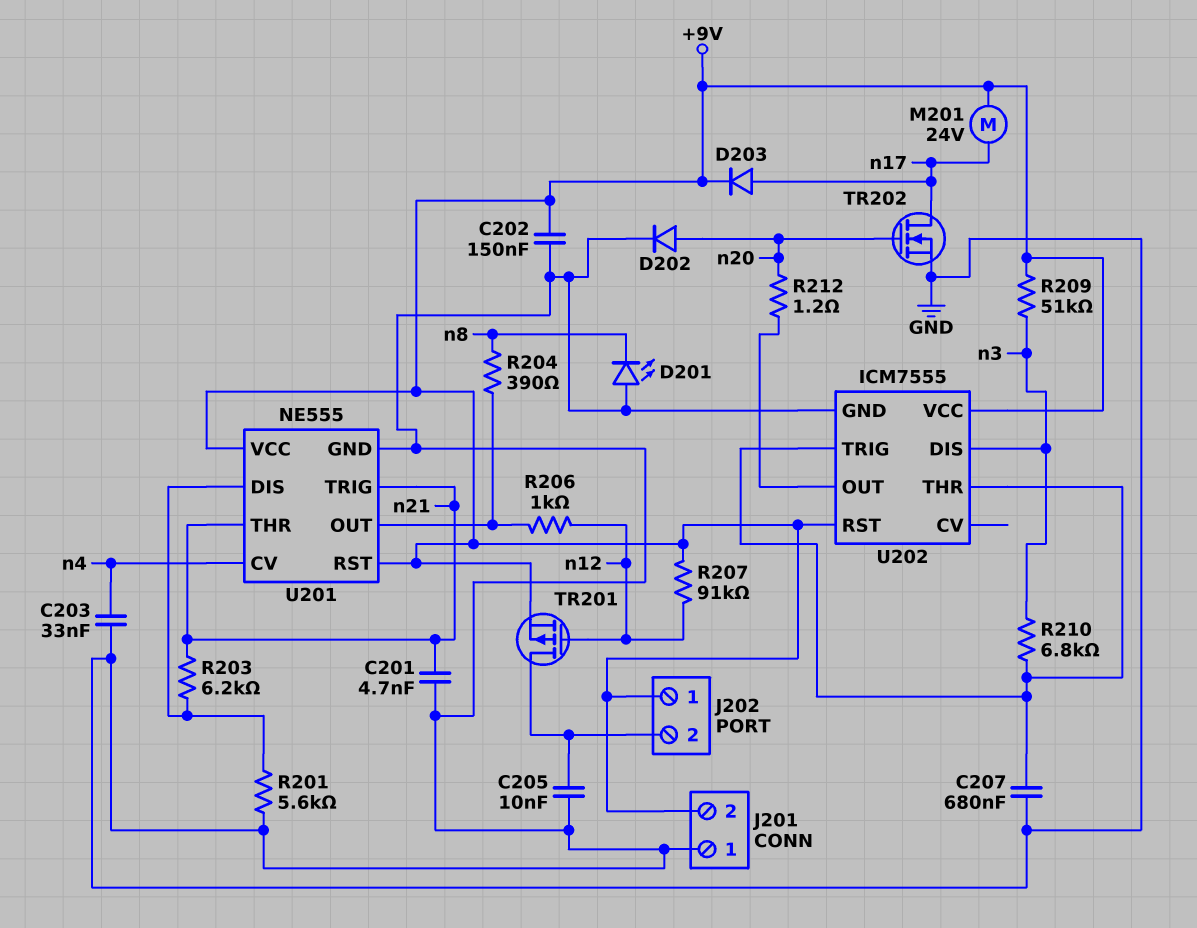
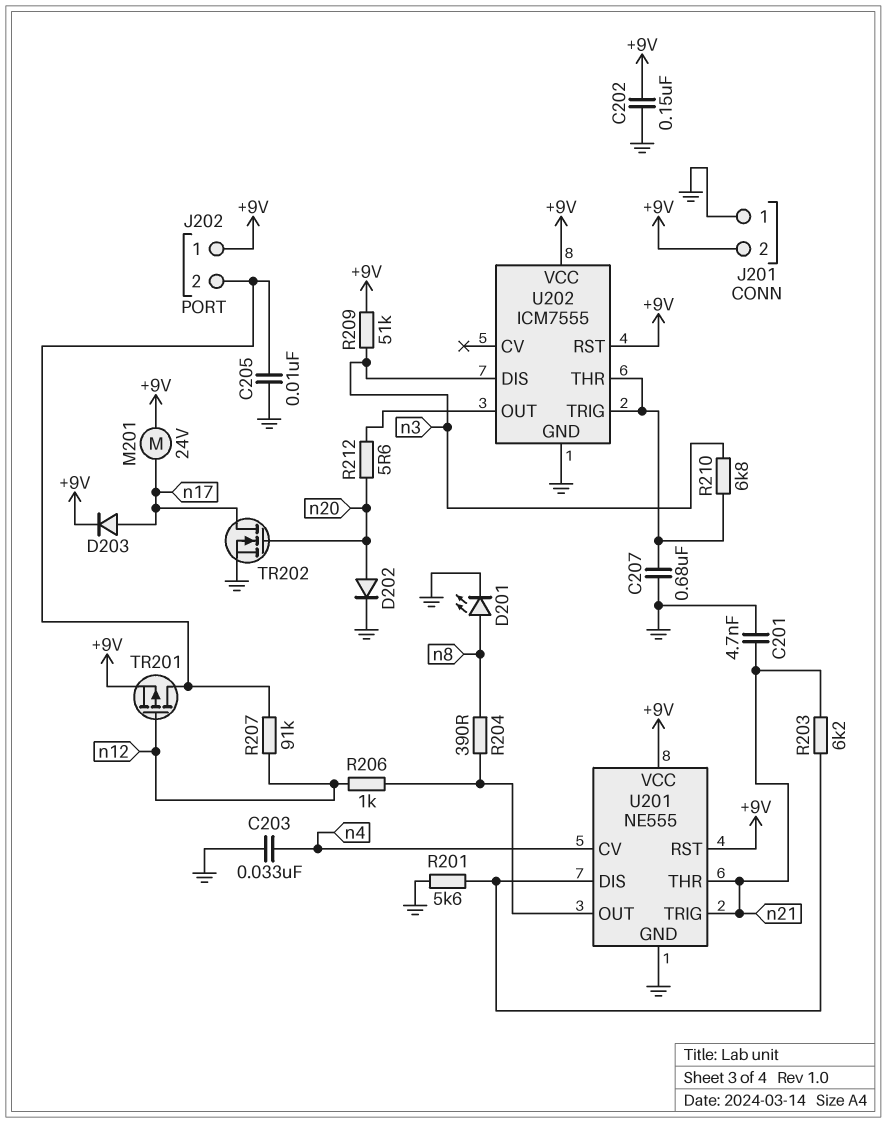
D201: LED (A GND, K n8) -> LED (A n8, K GND)
R207: 91k (+9V, n12) -> 91k (J202/2, n12)
R212: 1.2 (U202/OUT, n20) -> 5.6 (U202/OUT, n20)

